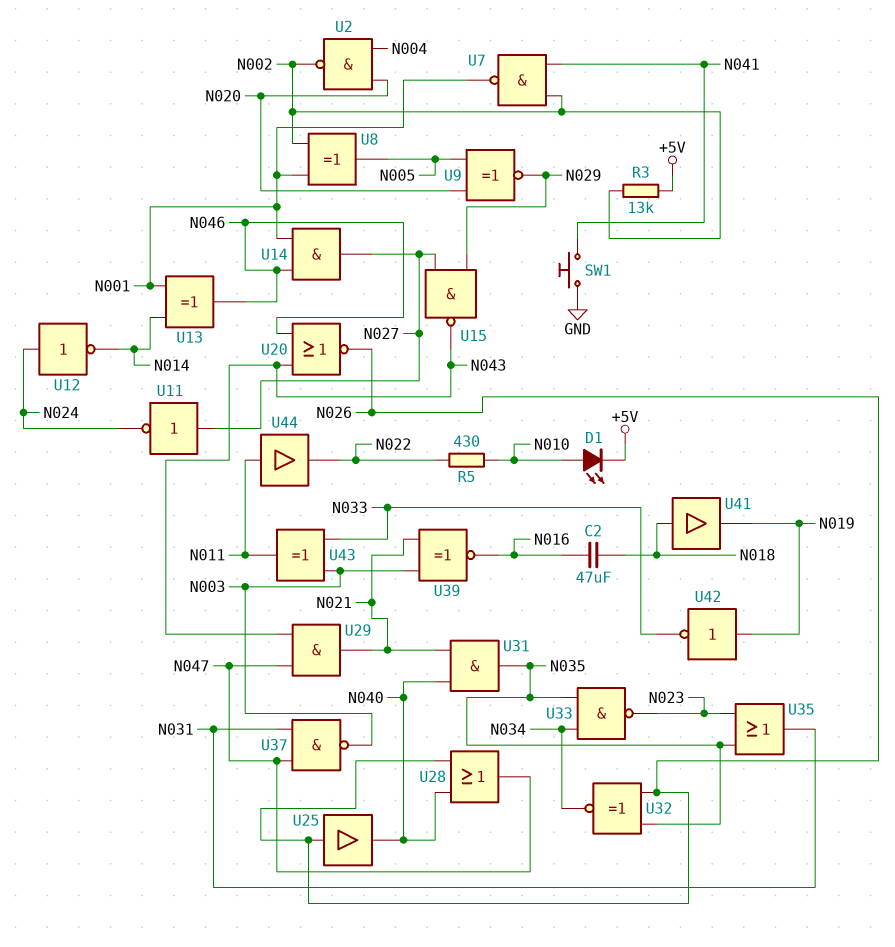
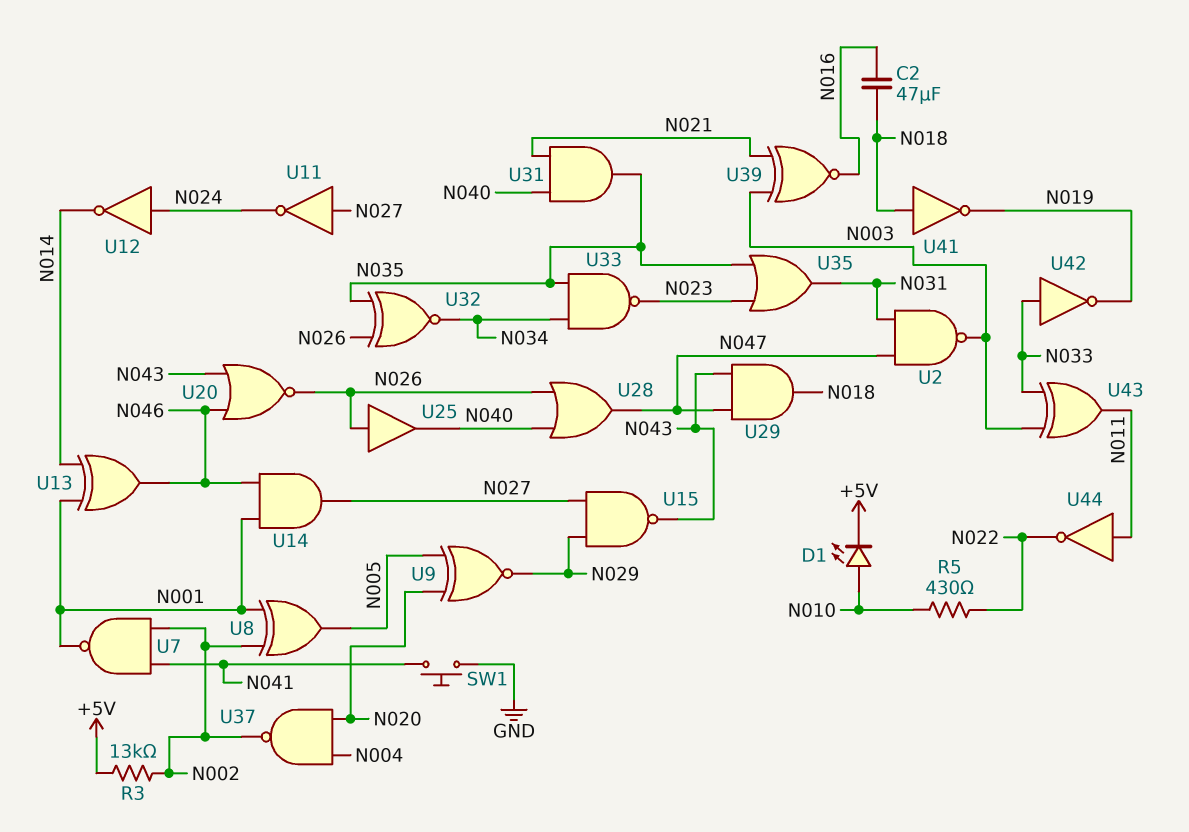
U2: NAND (in N004, in N020, out N002) -> NAND (in N031, in N047, out N003)
U29: AND (in N043, in N047, out N021) -> AND (in N043, in N047, out N018)
U37: NAND (in N031, in N047, out N003) -> NAND (in N004, in N020, out N002)
U41: buffer (in N018, out N019) -> NOT (in N018, out N019)
U42: NOT (in N019, out N033) -> NOT (in N033, out N019)
U44: buffer (in N011, out N022) -> NOT (in N011, out N022)

